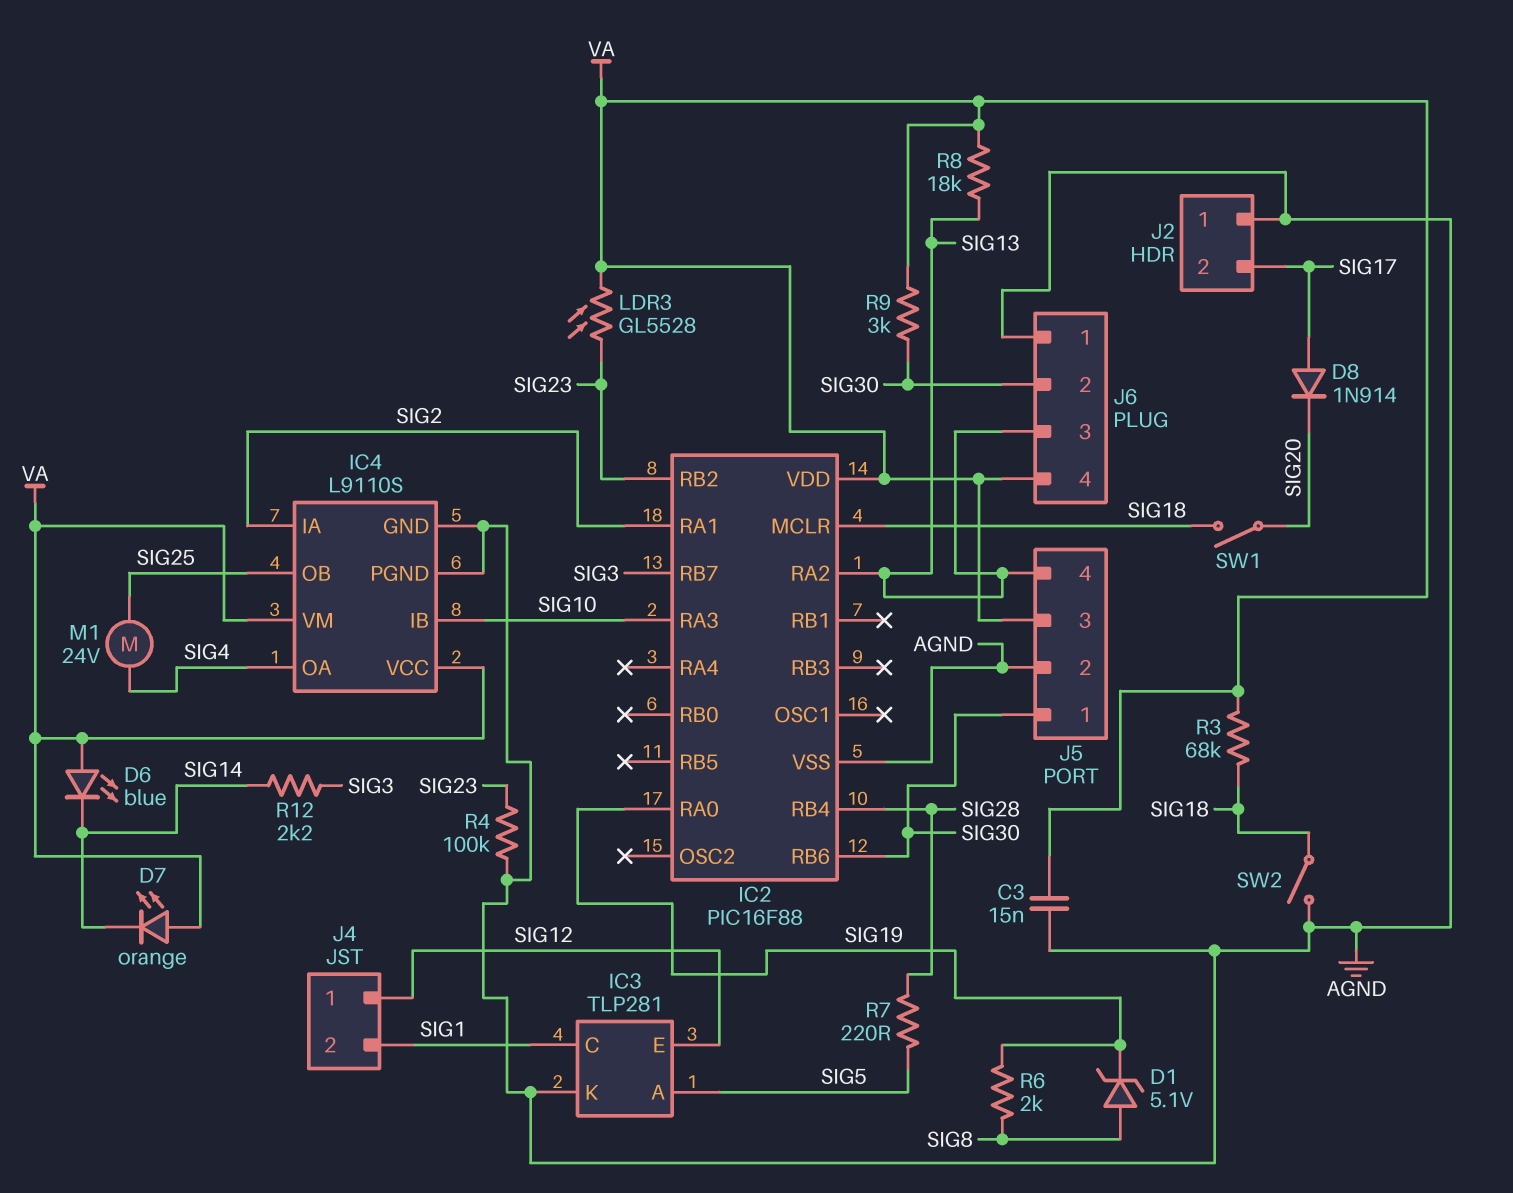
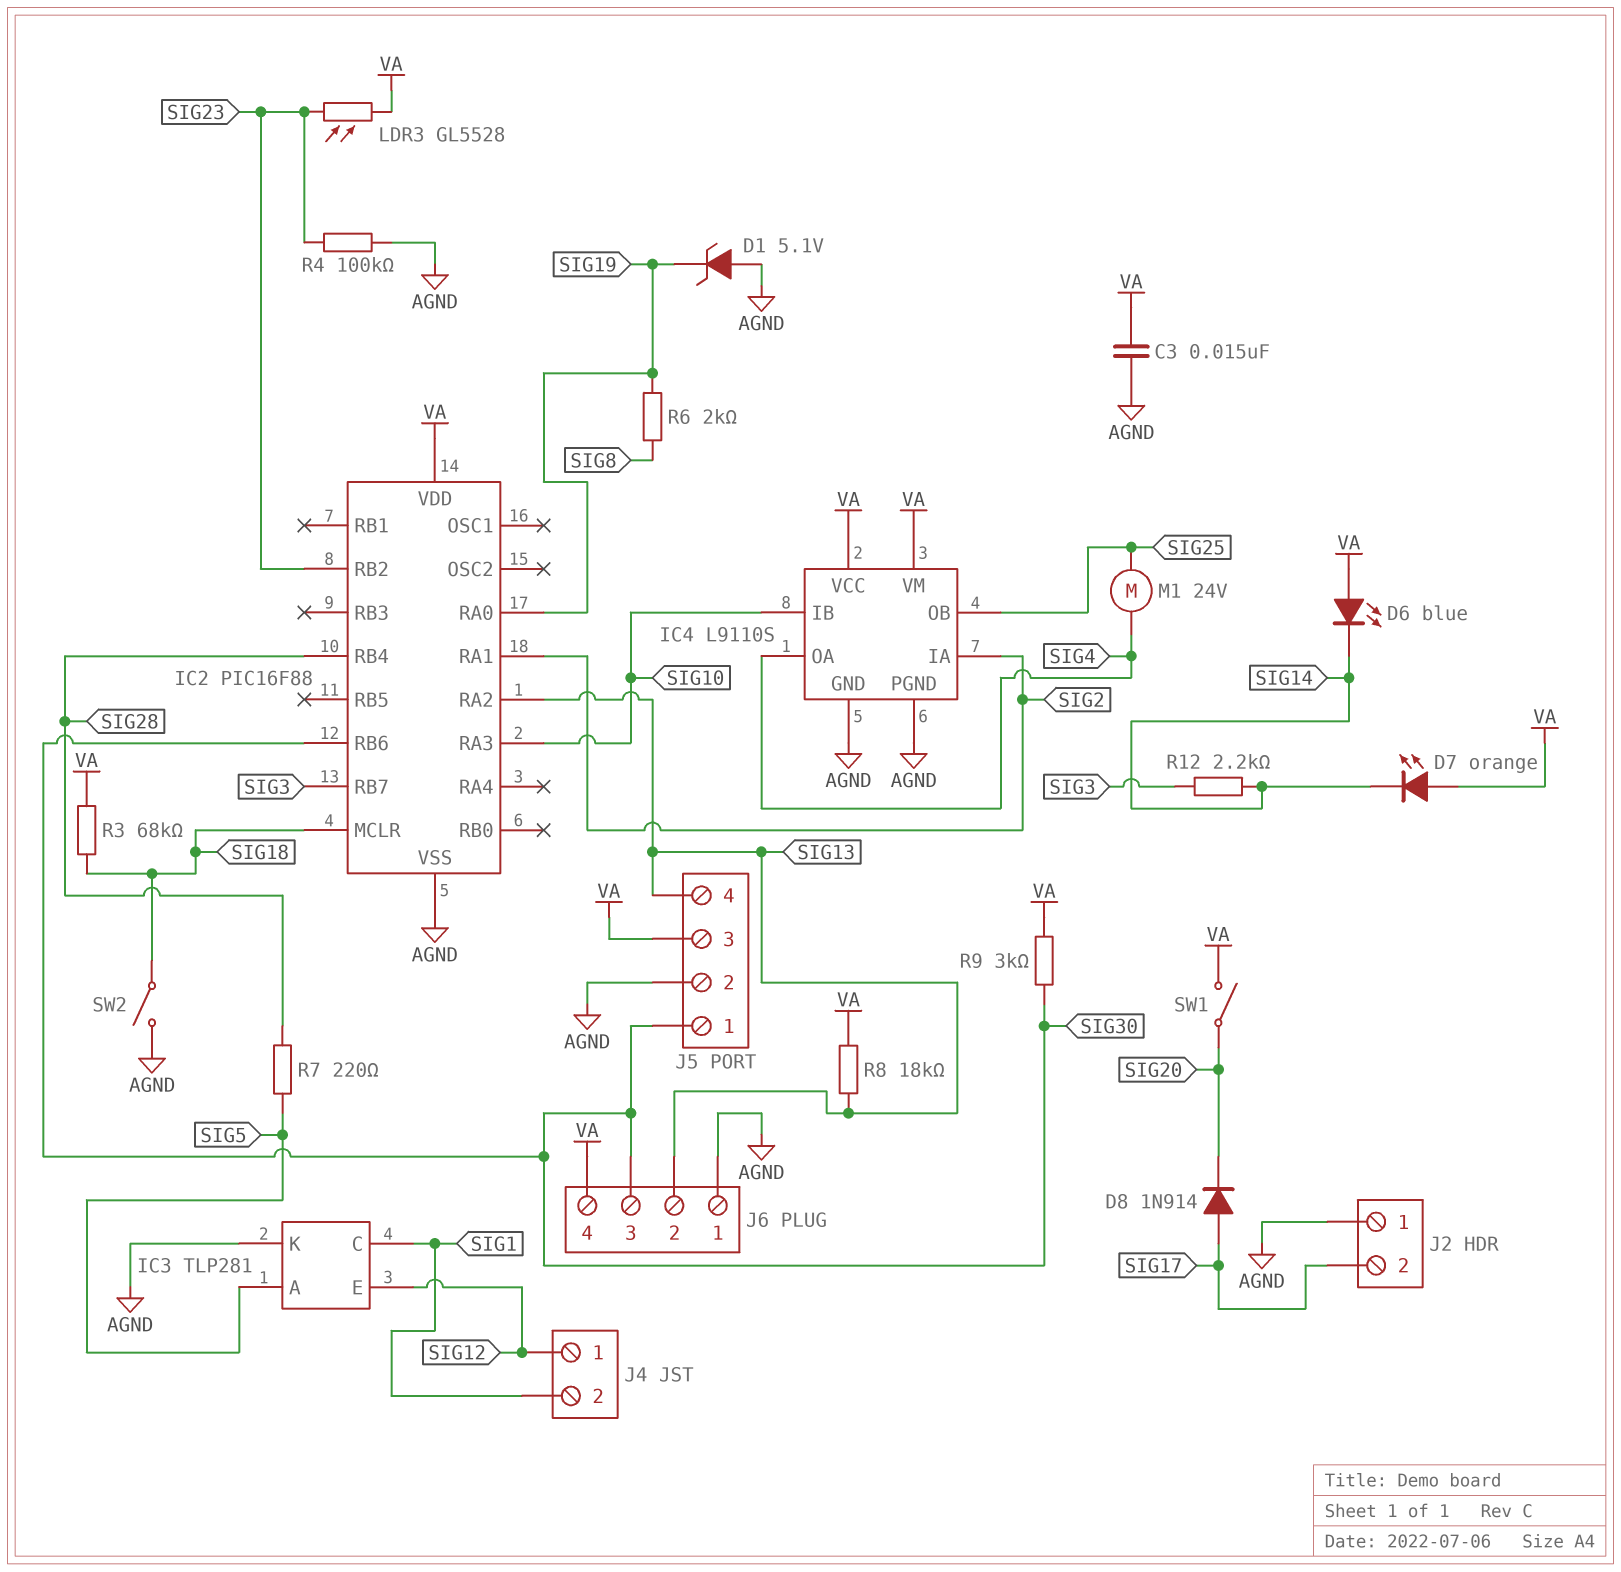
D1: zener 5.1V (A SIG8, K SIG19) -> zener 5.1V (A AGND, K SIG19)
J6 pin 2: SIG30 -> SIG13
J6 pin 3: SIG13 -> SIG30
SW1: switch (SIG18, SIG20) -> switch (SIG20, VA)

